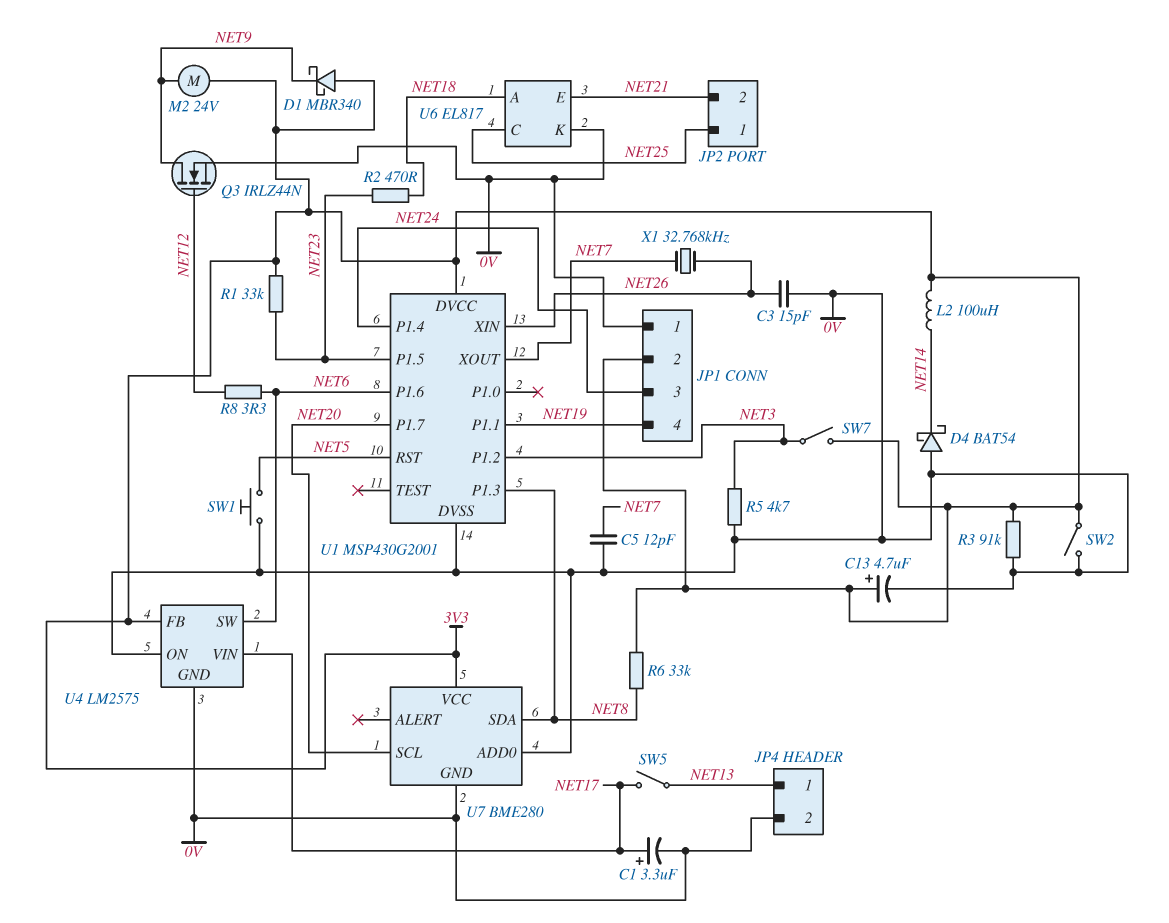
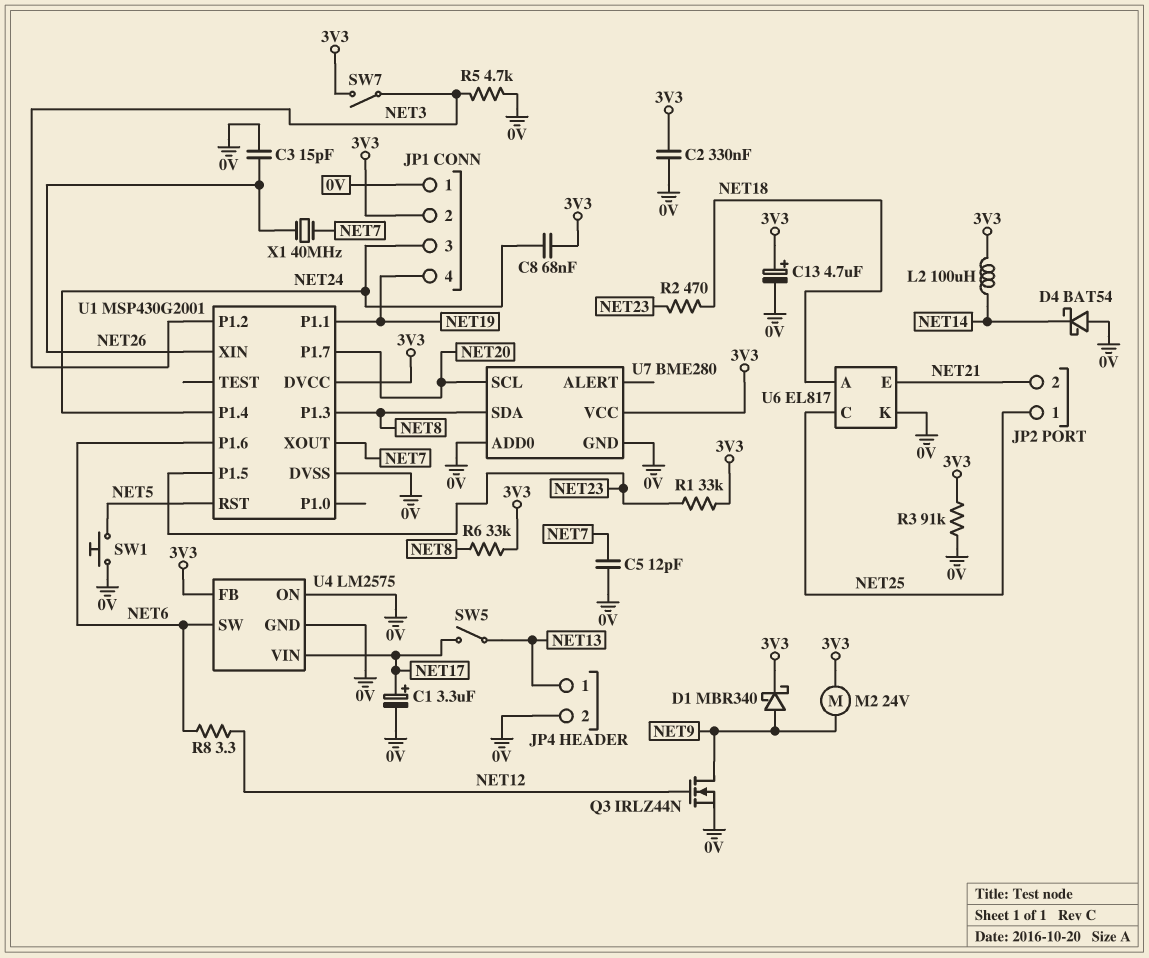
C2: none -> 330nF (0V, 3V3)
C8: none -> 68nF (3V3, NET24)
D1: schottky MBR340 (A 3V3, K NET9) -> schottky MBR340 (A NET9, K 3V3)
SW2: switch (0V, 3V3) -> none
X1: 32.768kHz (NET7, NET26) -> 40MHz (NET7, NET26)

